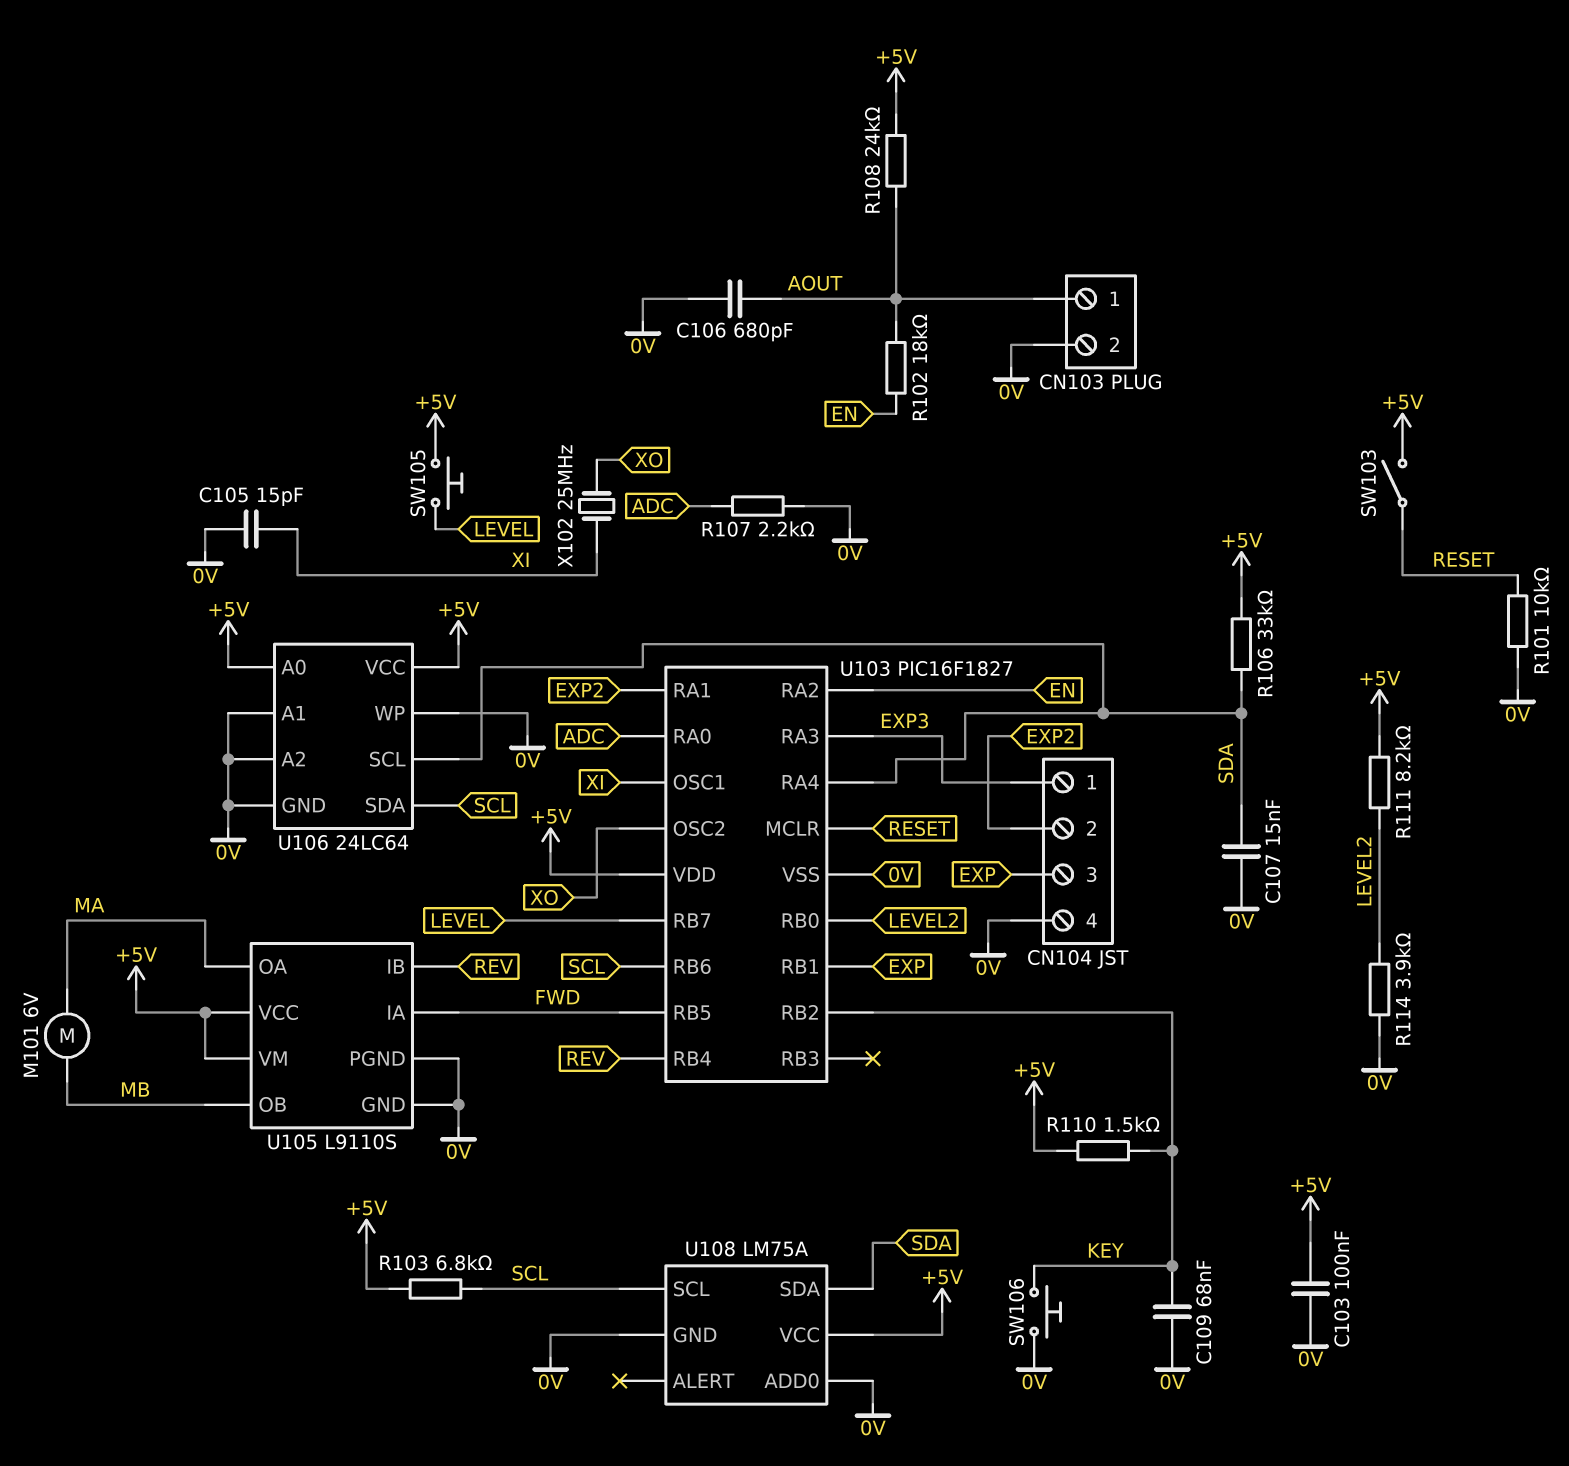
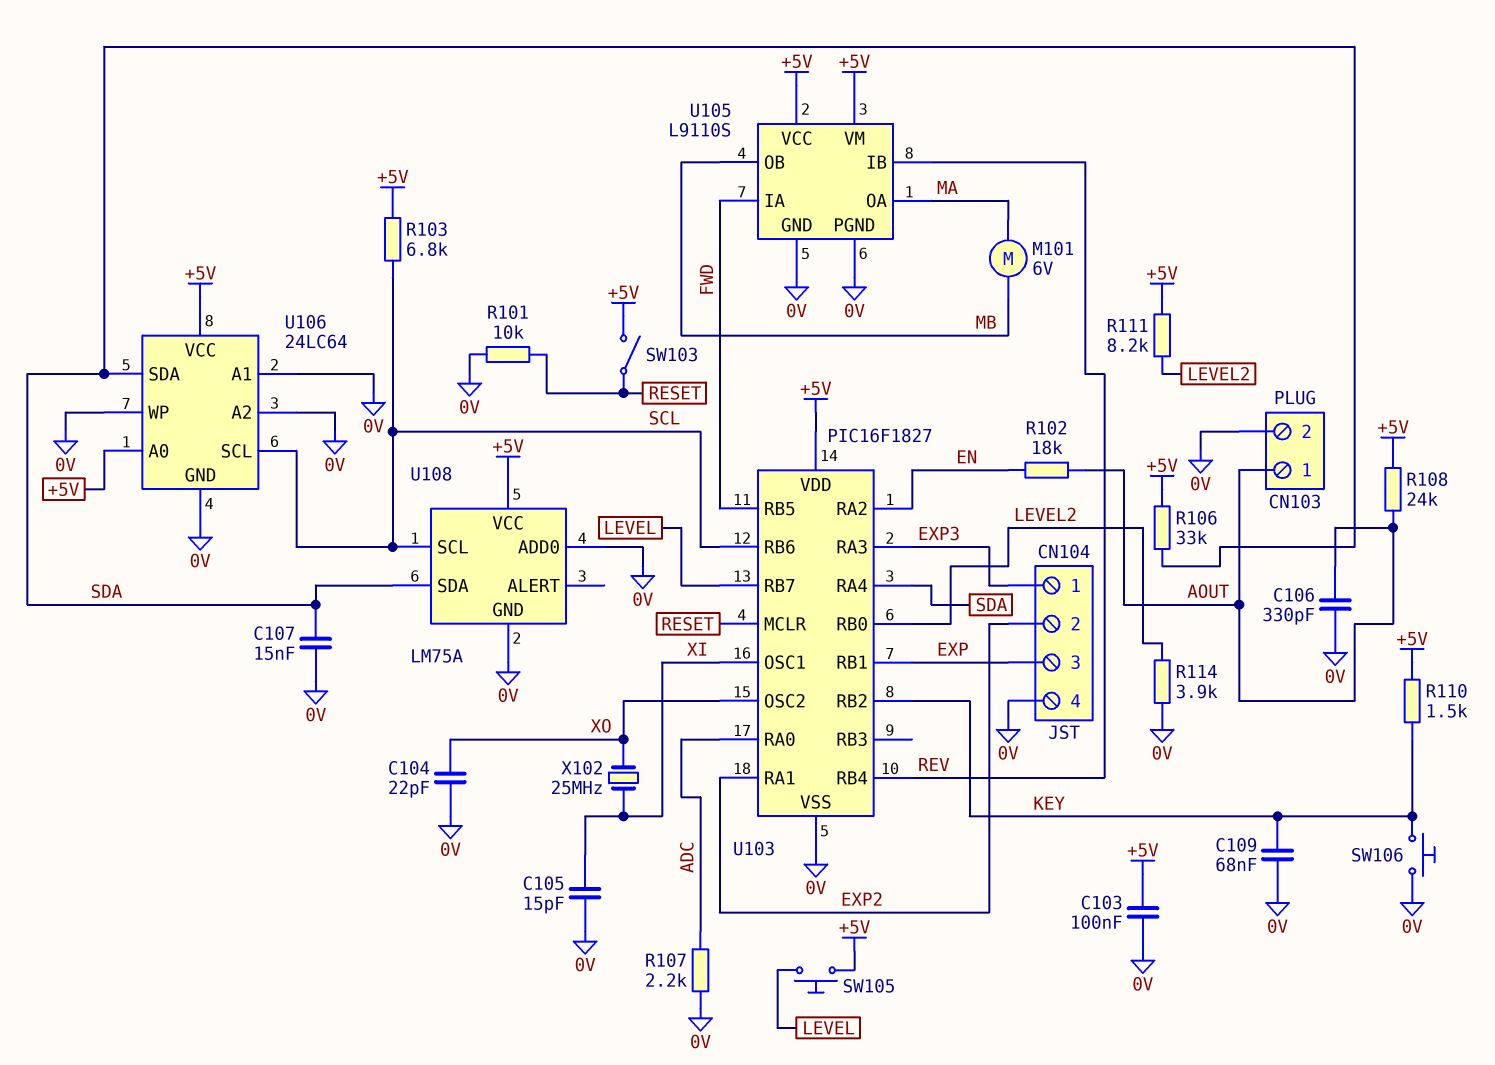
C104: none -> 22pF (0V, XO)
C106: 680pF (0V, AOUT) -> 330pF (0V, AOUT)
U106 pin SCL: SDA -> SCL
U106 pin SDA: SCL -> SDA

